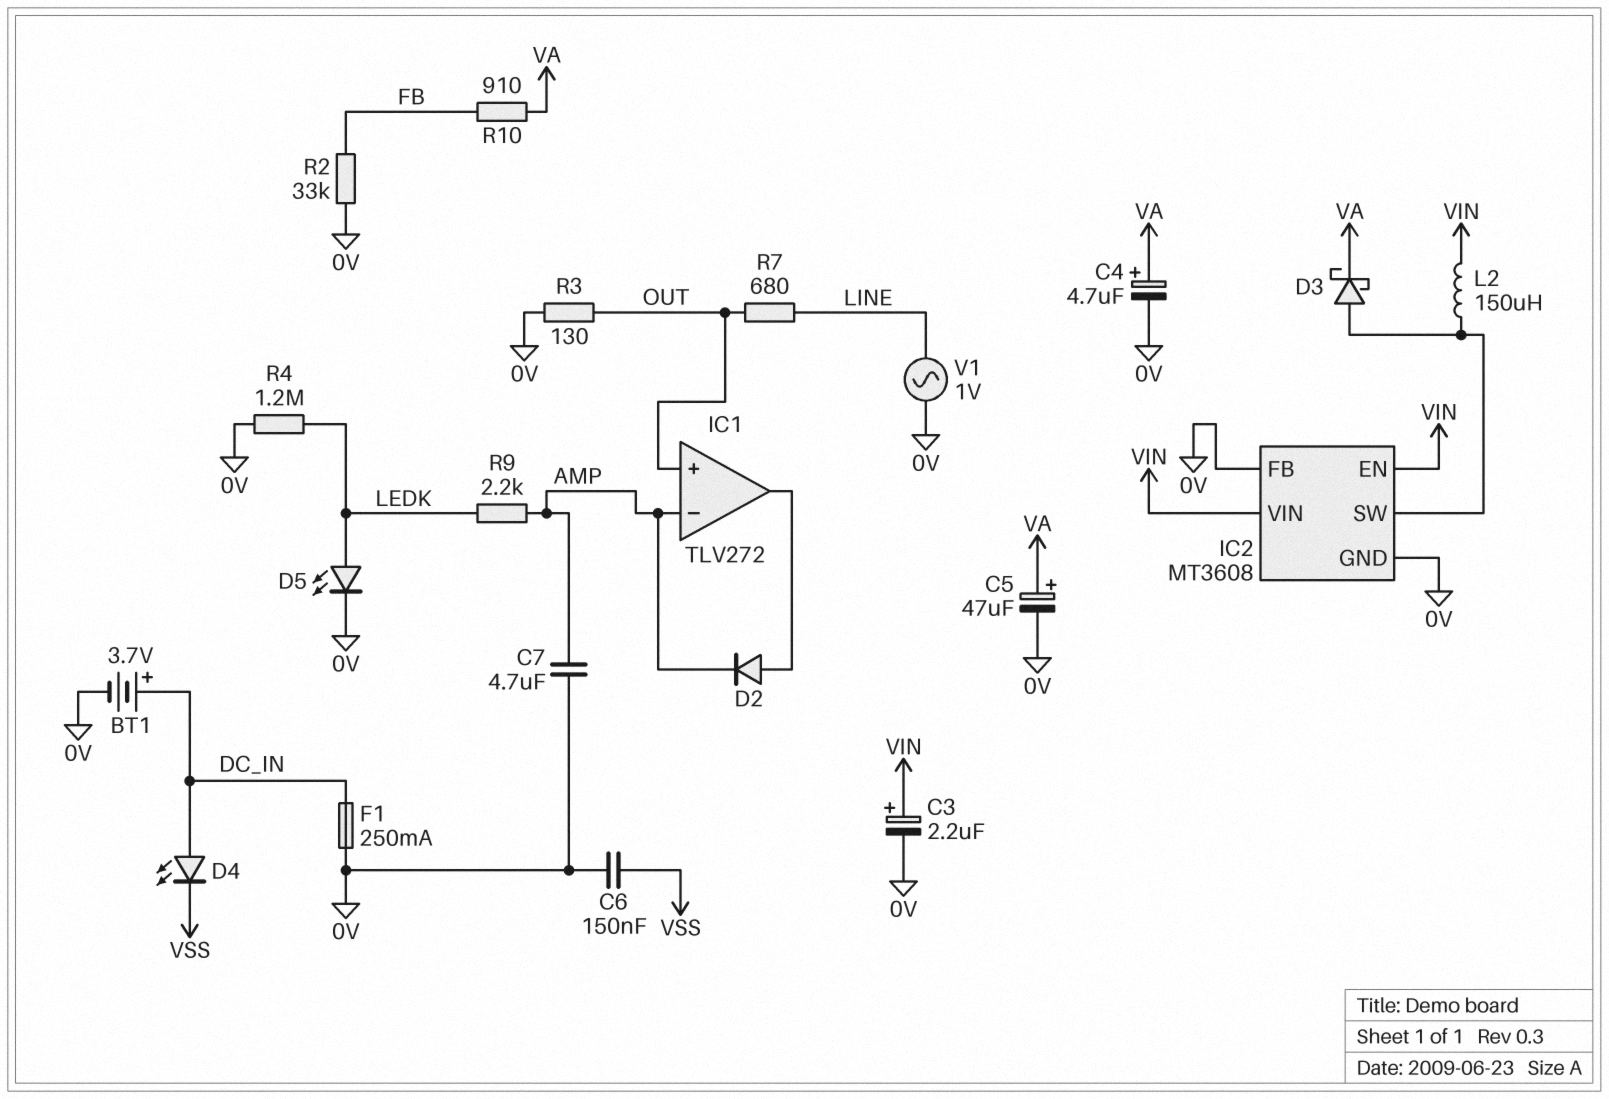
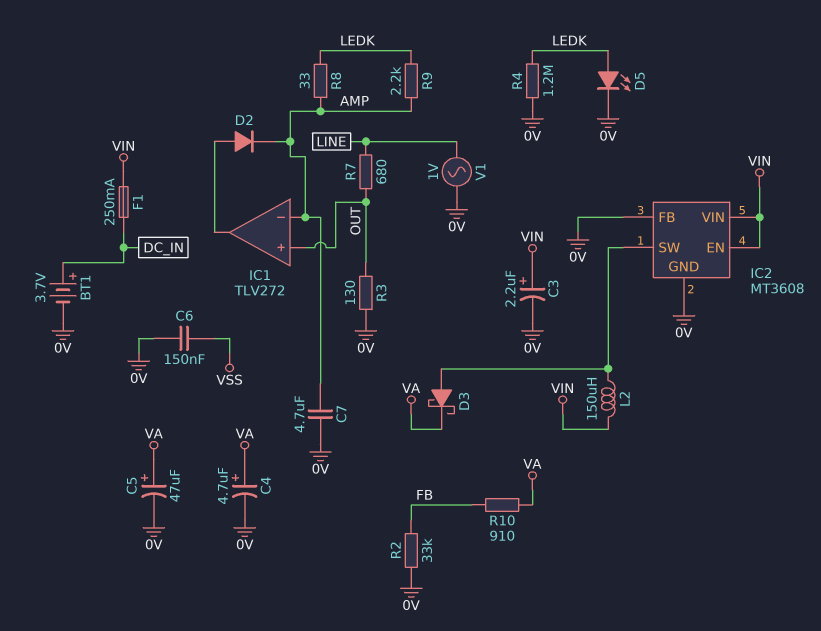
D4: LED (A DC_IN, K VSS) -> none
F1: 250mA (0V, DC_IN) -> 250mA (DC_IN, VIN)
R8: none -> 33 (AMP, LEDK)

